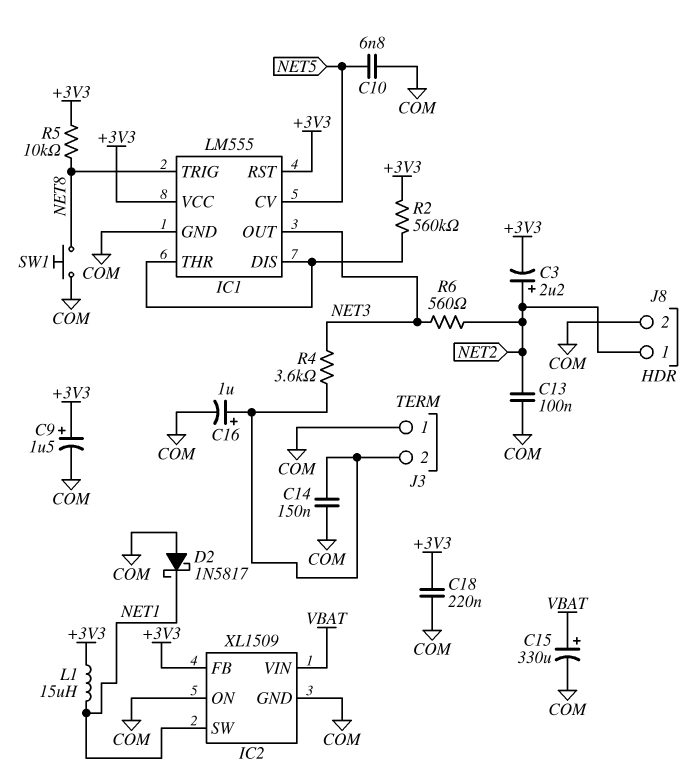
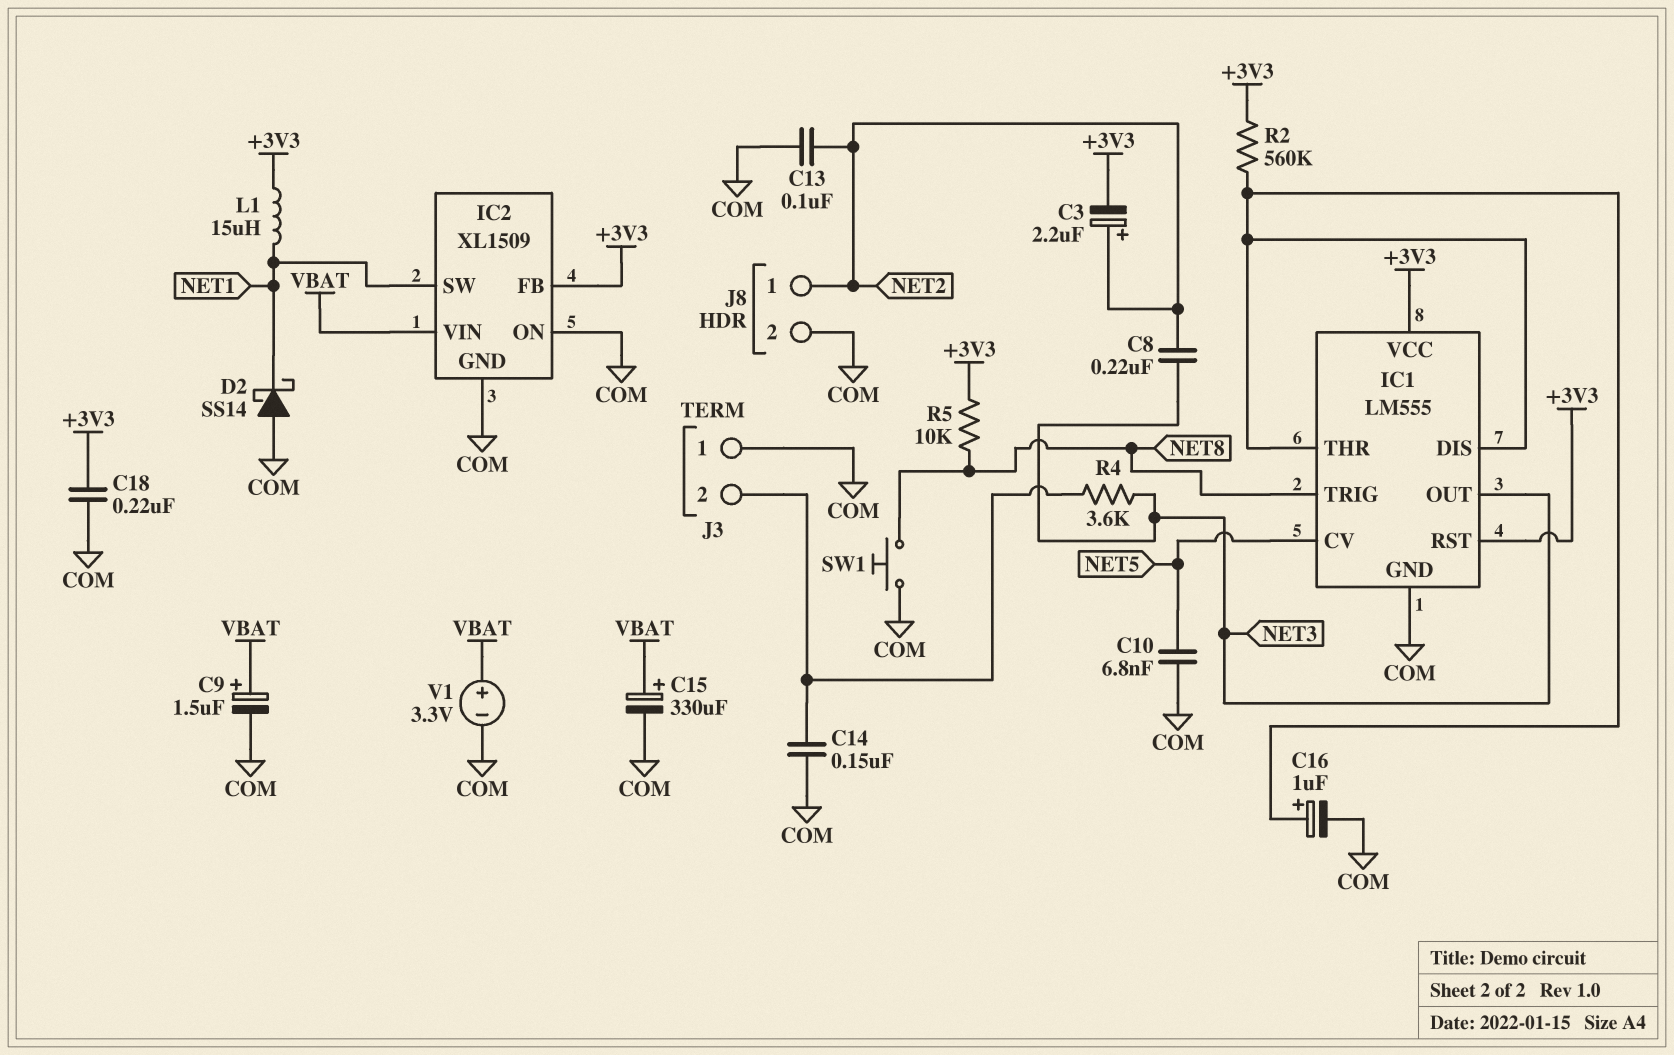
C8: none -> 220nF (NET2, NET3)
C9: 1.5uF (plus +3V3, minus COM) -> 1.5uF (plus VBAT, minus COM)
C16: 1uF (plus J3/2, minus COM) -> 1uF (plus IC1/DIS, minus COM)
D2: schottky 1N5817 (A COM, K NET1) -> schottky SS14 (A COM, K NET1)
R6: 560 (NET2, NET3) -> none
V1: none -> 3.3V (plus VBAT, minus COM)

